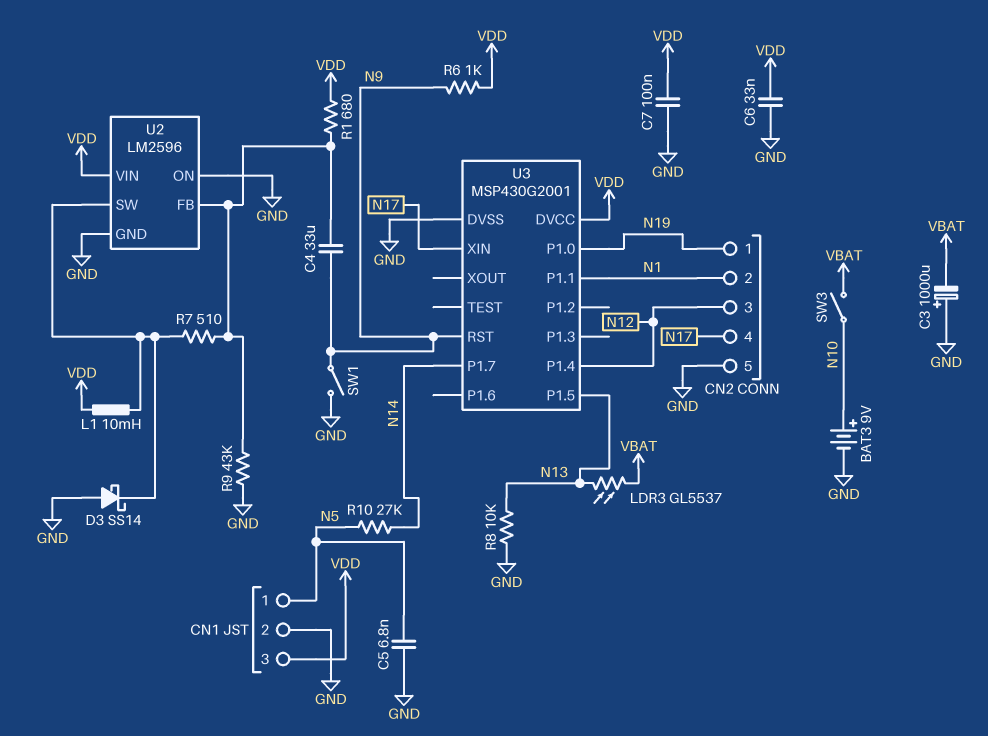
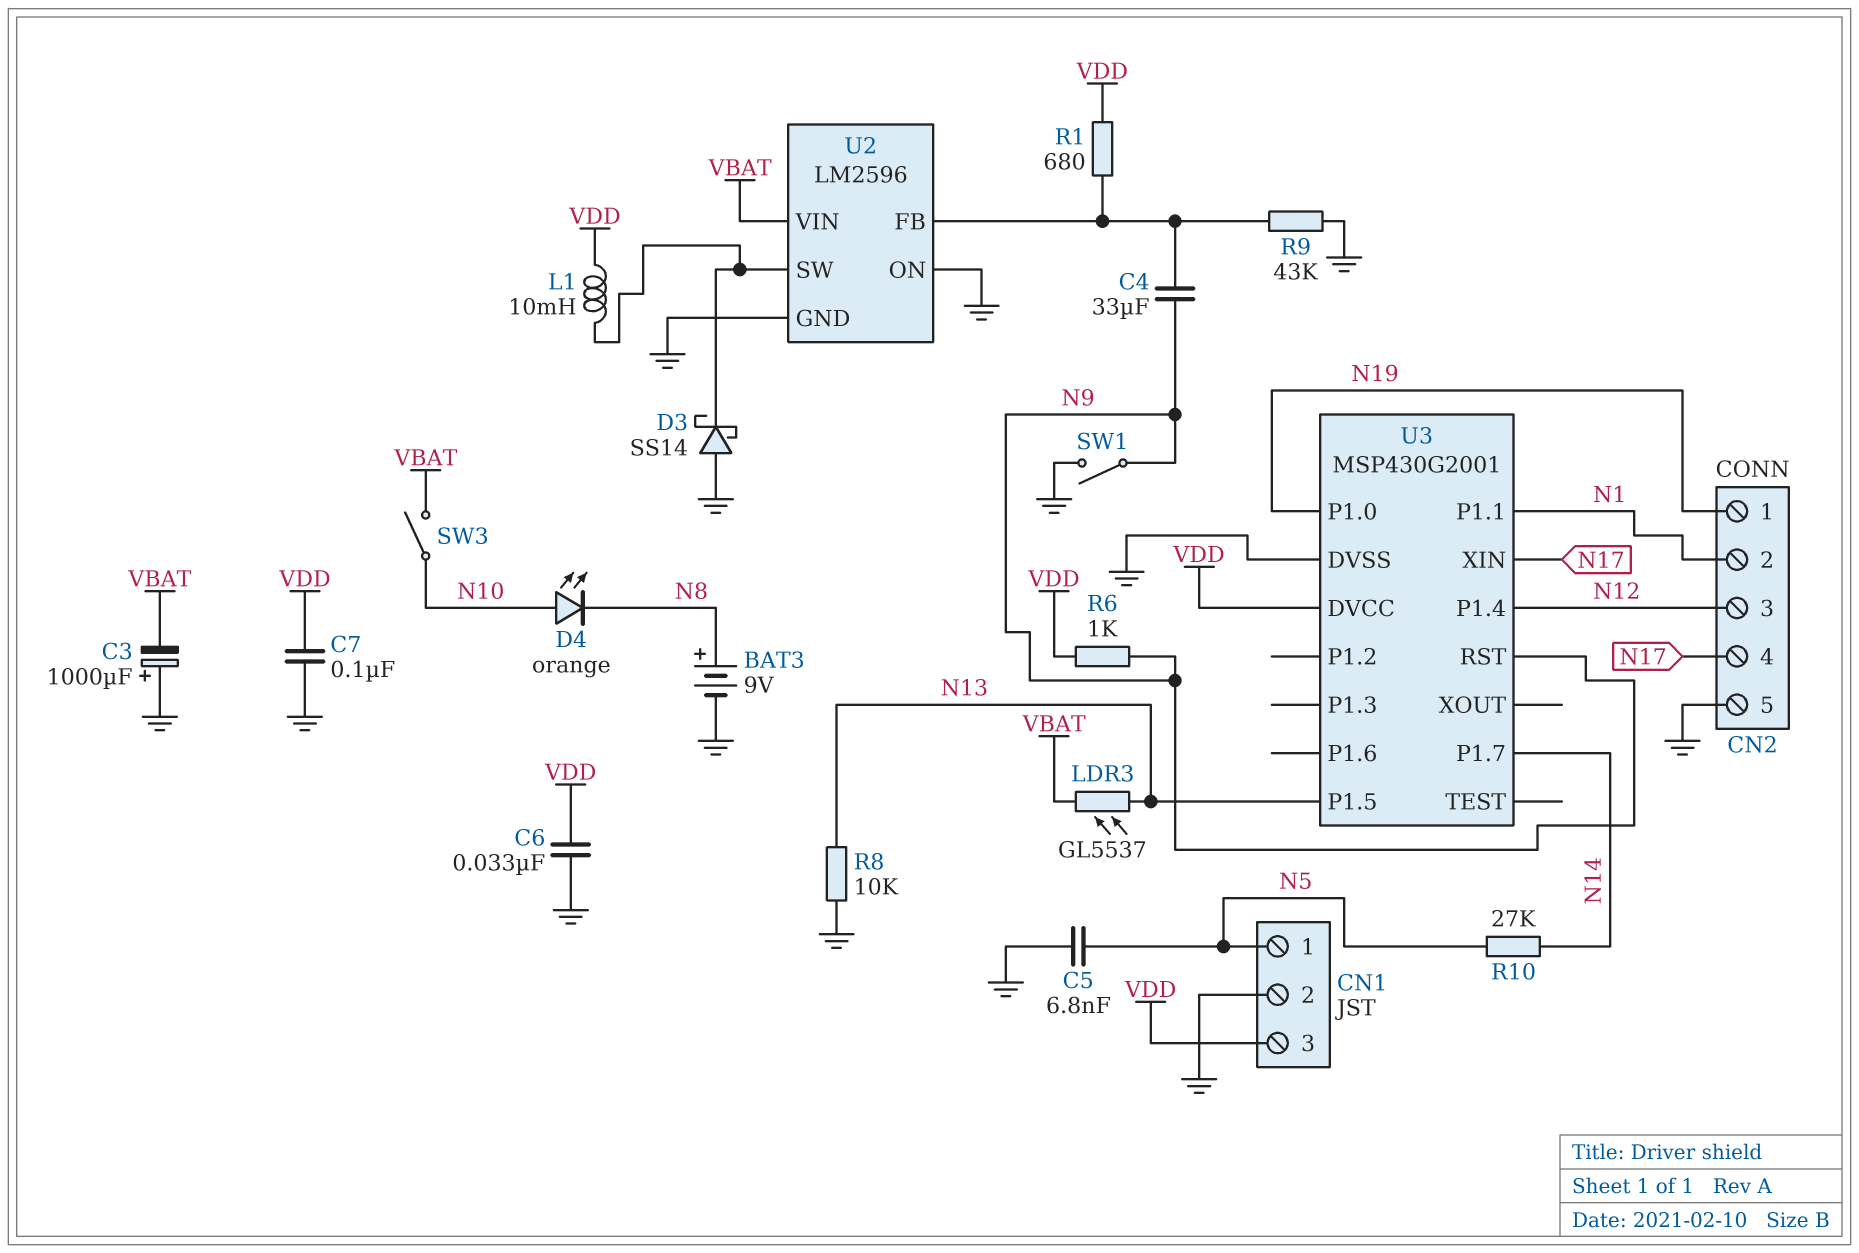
BAT3: 9V (plus N10, minus GND) -> 9V (plus N8, minus GND)
D4: none -> LED orange (A N10, K N8)
R7: 510 (U2/FB, U2/SW) -> none
U2 pin VIN: VDD -> VBAT

